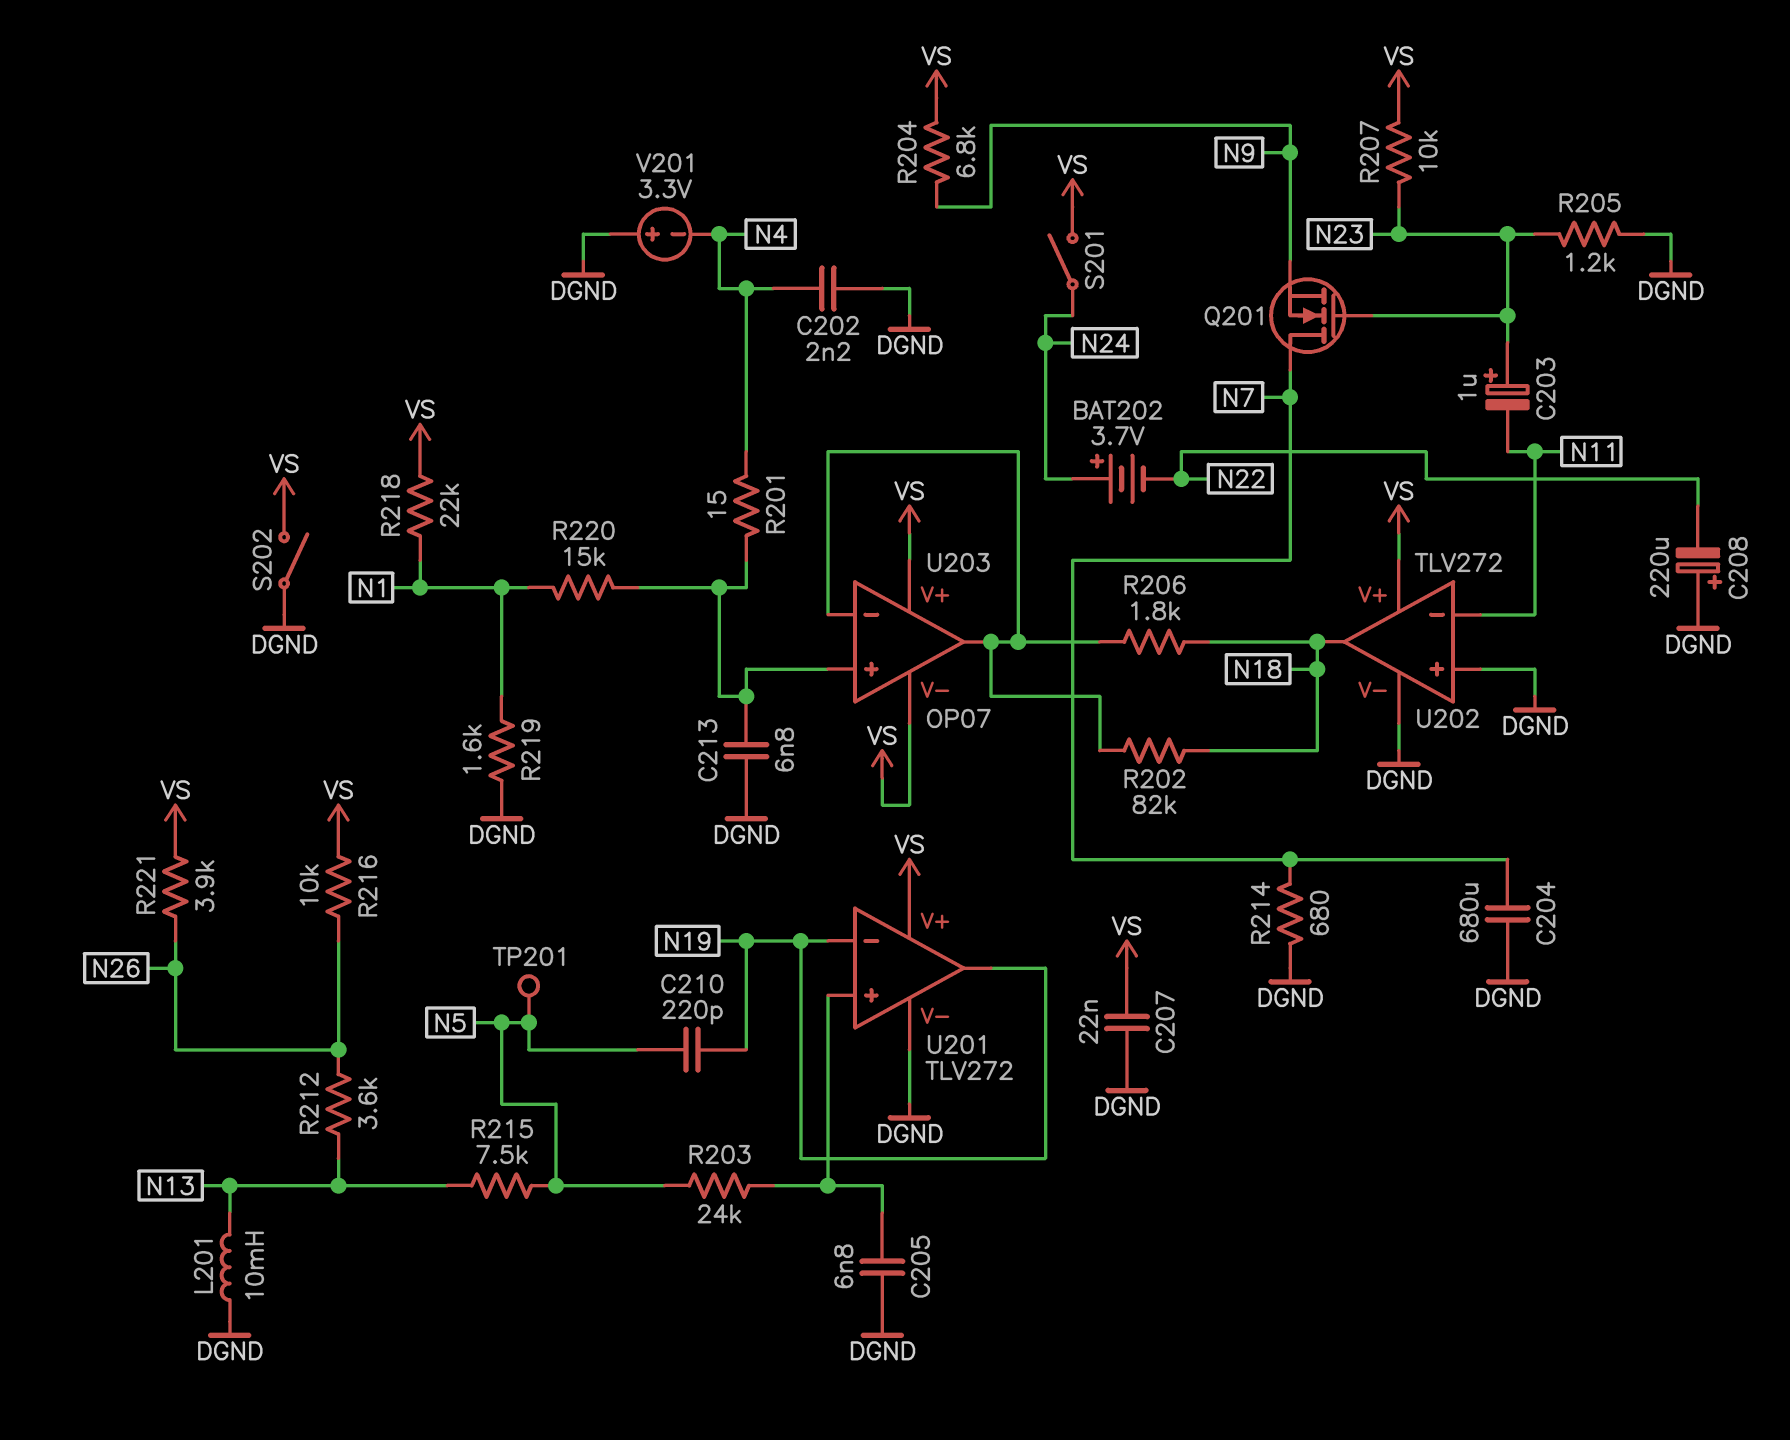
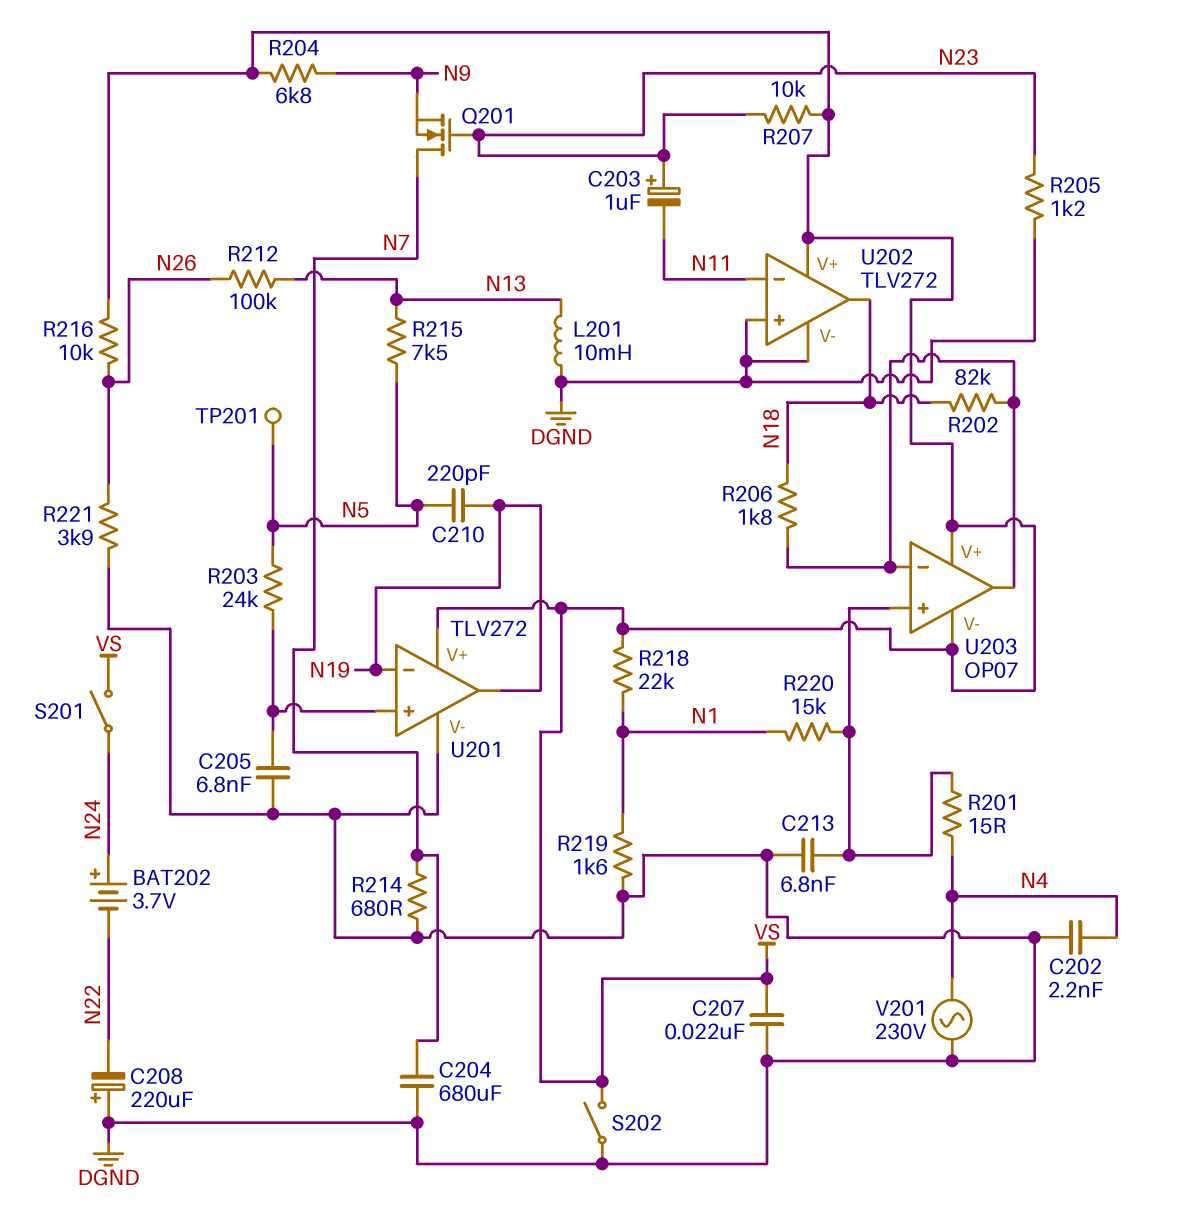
R212: 3.6k (N13, N26) -> 100k (N13, N26)
R221: 3.9k (N26, VS) -> 3.9k (DGND, N26)
V201: 3.3V (plus DGND, minus N4) -> AC 230V (DGND, N4)

